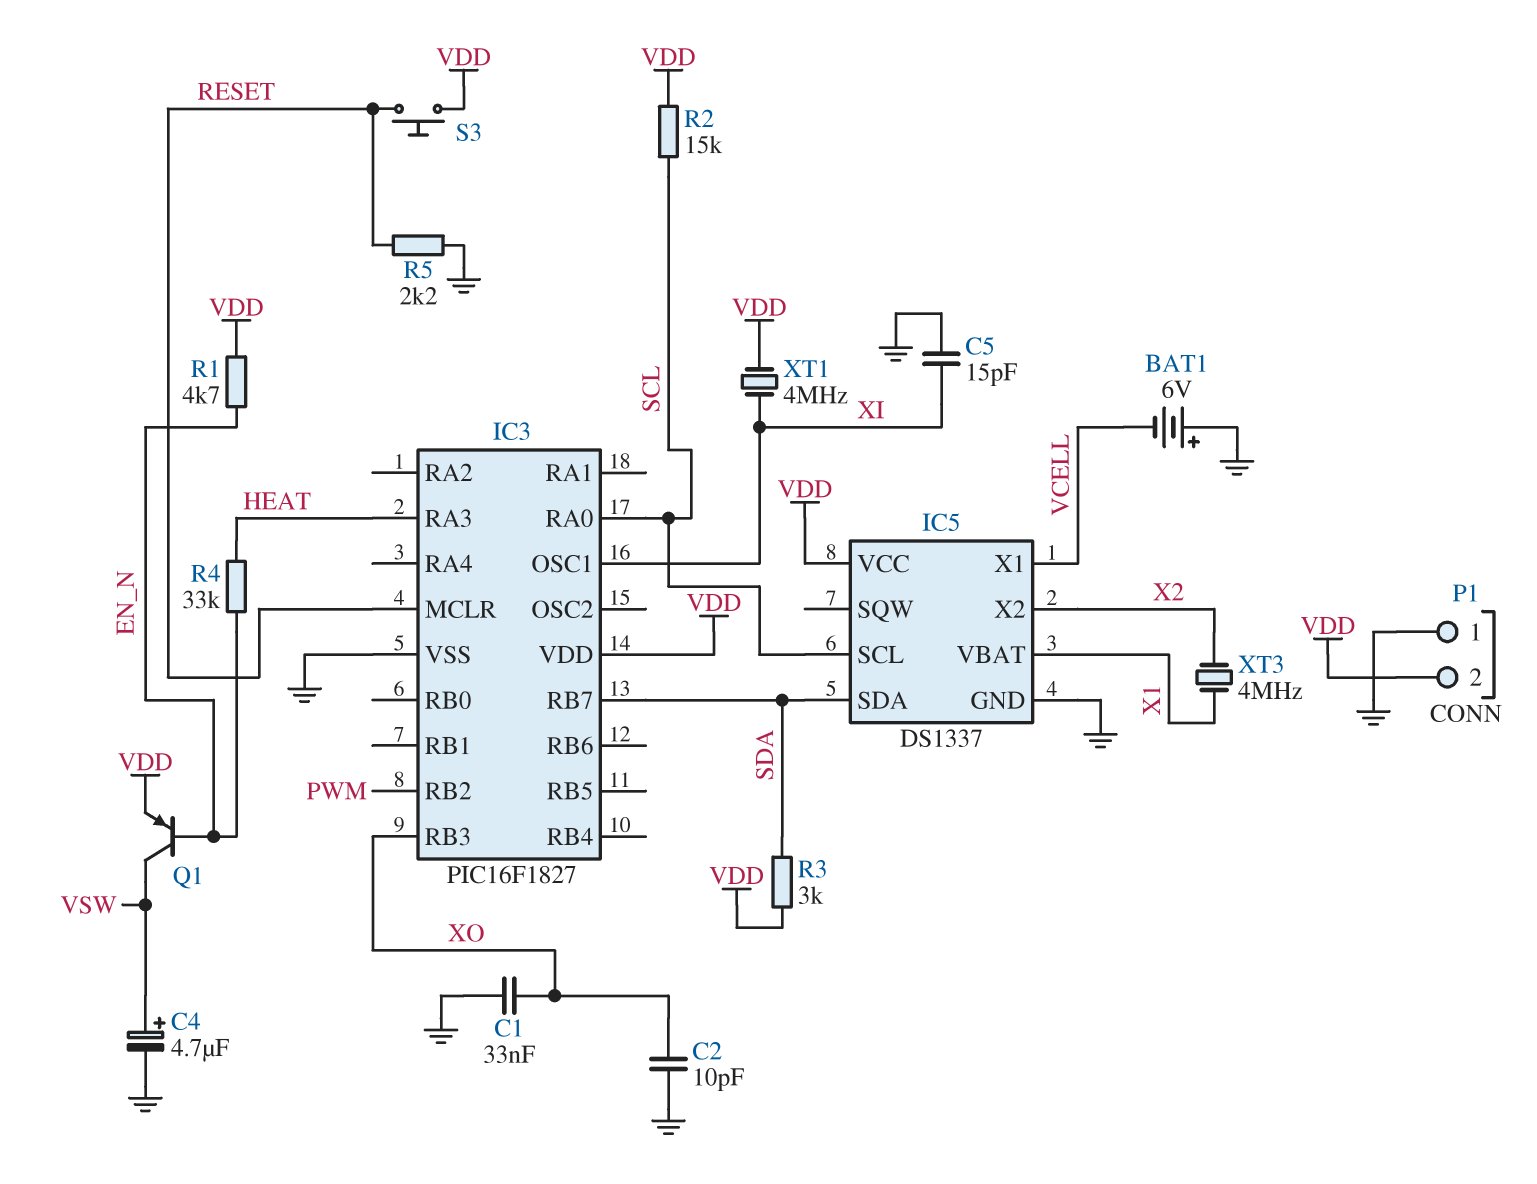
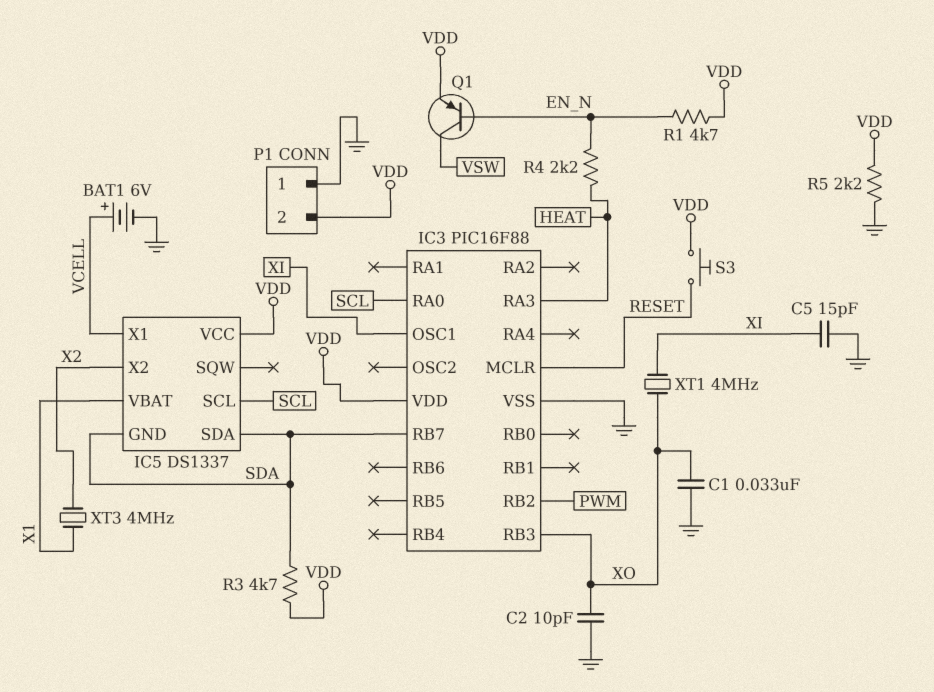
BAT1: 6V (plus GND, minus VCELL) -> 6V (plus VCELL, minus GND)
C4: 4.7uF (plus VSW, minus GND) -> none
IC3: PIC16F1827 -> PIC16F88
IC5 pin GND: GND -> SDA
R2: 15k (SCL, VDD) -> none
R3: 3k (SDA, VDD) -> 4.7k (SDA, VDD)
R4: 33k (EN_N, HEAT) -> 2.2k (EN_N, HEAT)
R5: 2.2k (GND, RESET) -> 2.2k (GND, VDD)
XT1: 4MHz (VDD, XI) -> 4MHz (XI, XO)

